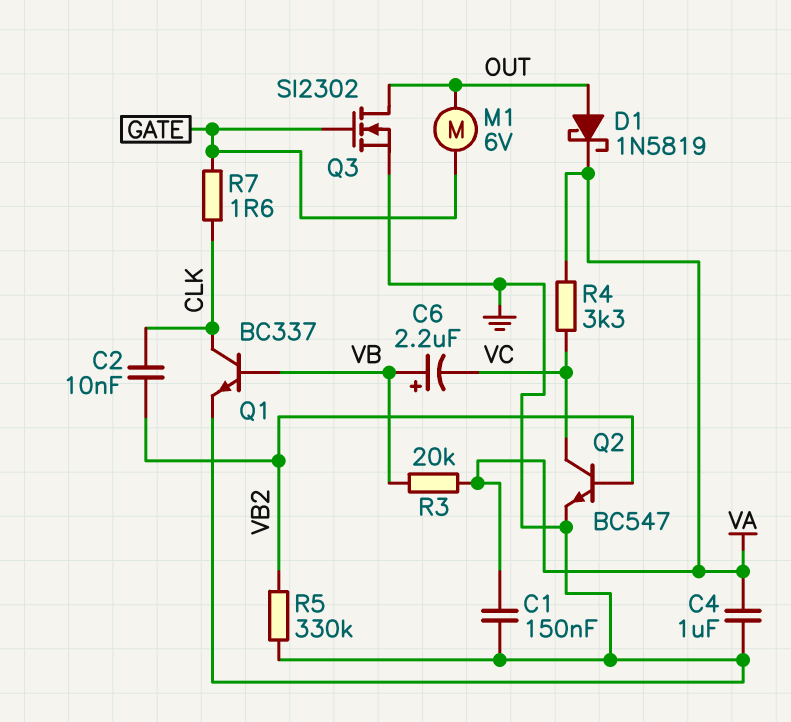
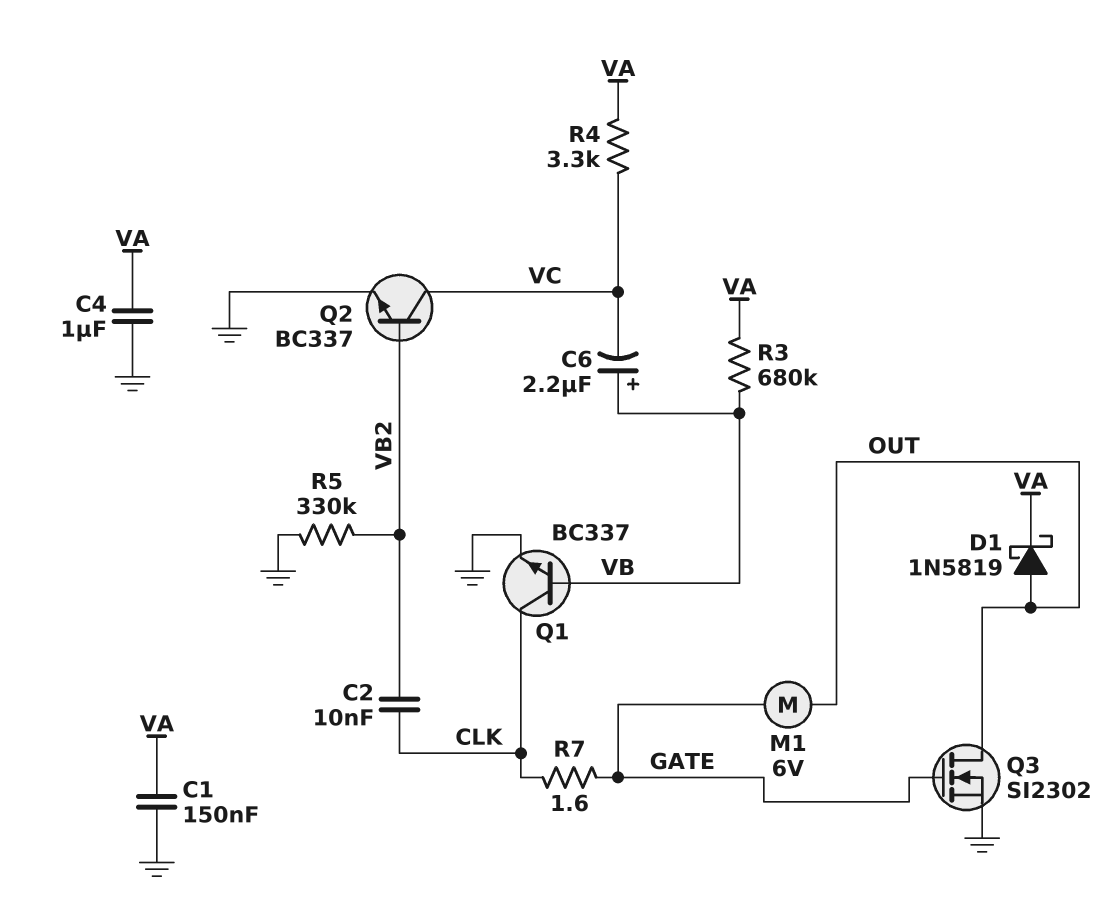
Q2: NPN BC547 (B VB2, C VC, E GND) -> NPN BC337 (B VB2, C VC, E GND)
R3: 20k (VA, VB) -> 680k (VA, VB)

